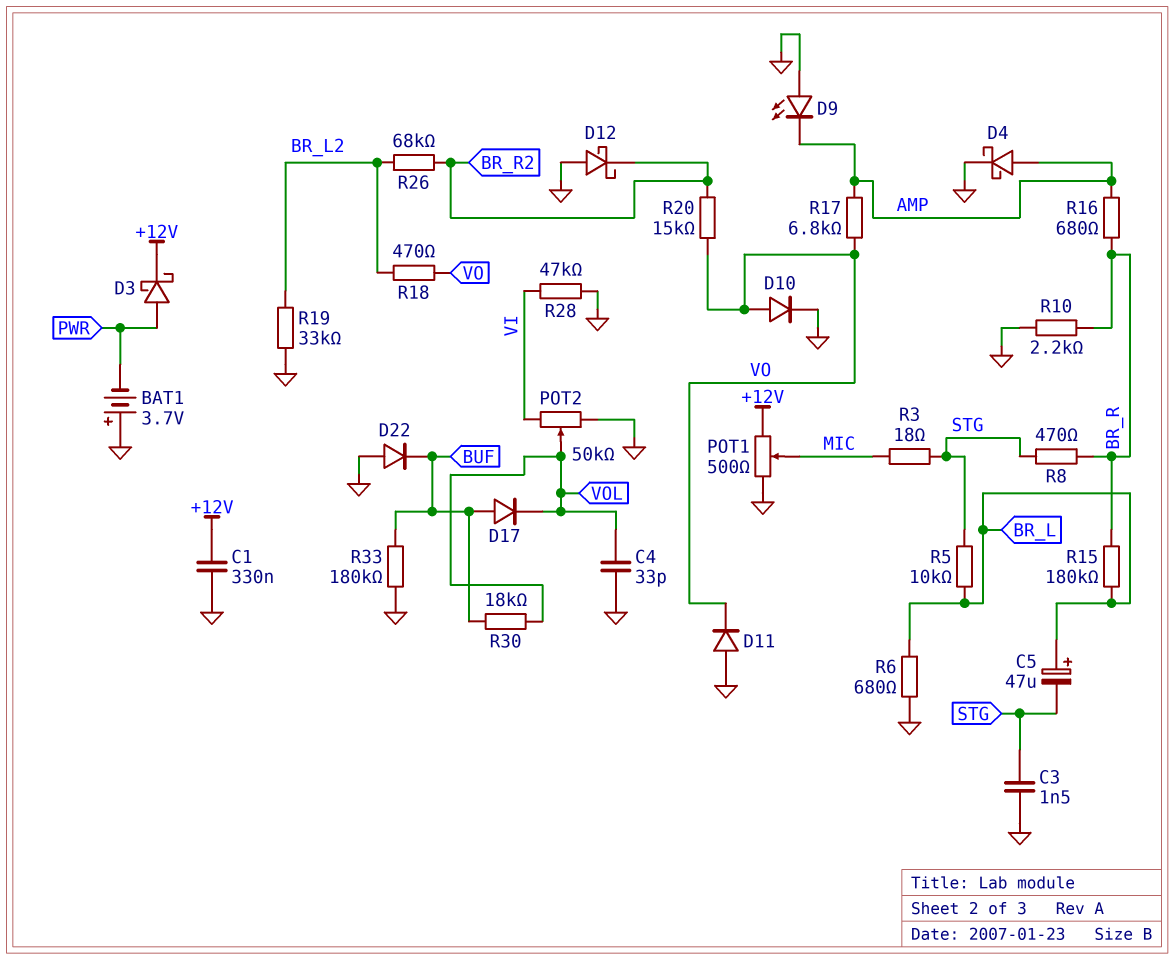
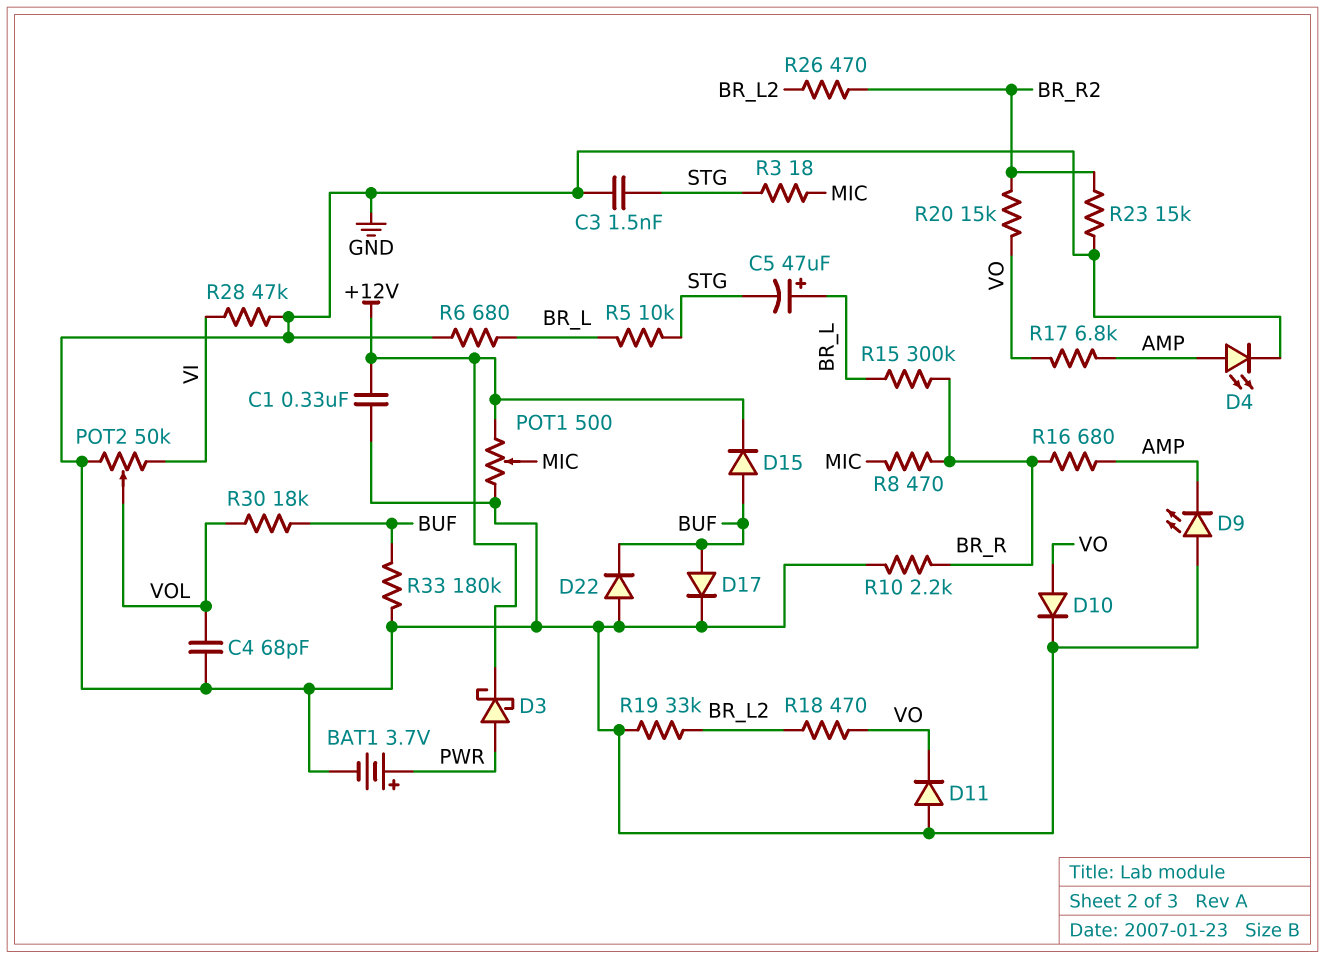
BAT1: 3.7V (plus GND, minus PWR) -> 3.7V (plus PWR, minus GND)
C4: 33pF (GND, VOL) -> 68pF (GND, VOL)
D4: schottky (A AMP, K GND) -> LED (A AMP, K GND)
D12: schottky (A GND, K BR_R2) -> none
D15: none -> diode (A BUF, K +12V)
D17: diode (A BUF, K VOL) -> diode (A BUF, K GND)
R8: 470 (BR_R, STG) -> 470 (BR_R, MIC)
R15: 180k (BR_L, BR_R) -> 300k (BR_L, BR_R)
R23: none -> 15k (BR_R2, GND)
R26: 68k (BR_L2, BR_R2) -> 470 (BR_L2, BR_R2)

